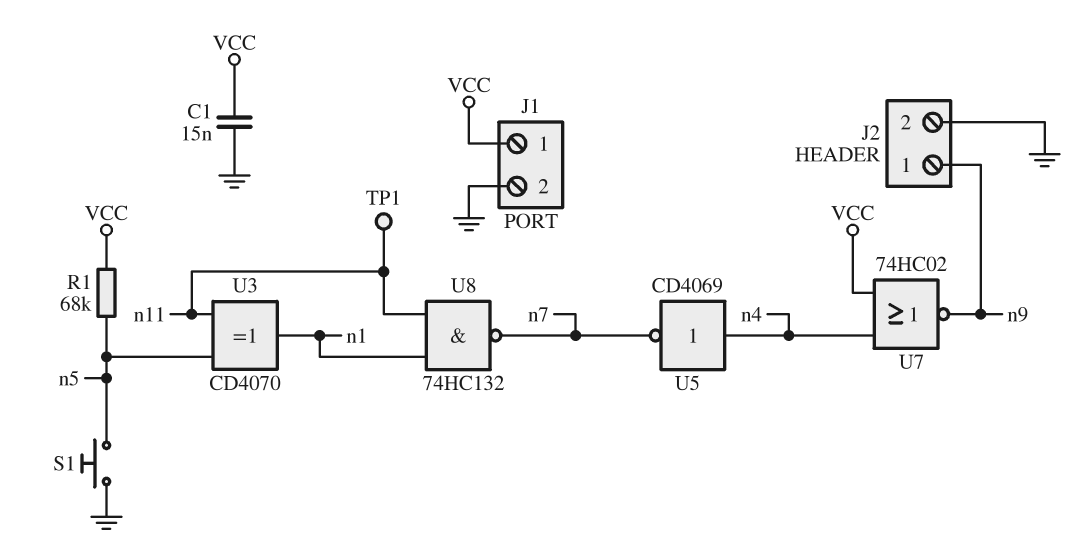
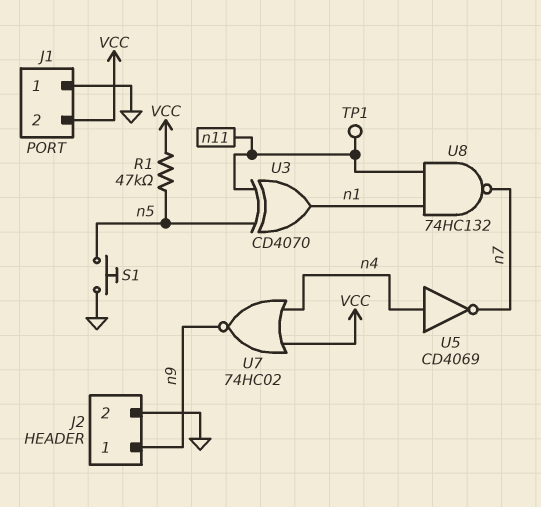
C1: 15nF (GND, VCC) -> none
J1 pin 1: VCC -> GND
J1 pin 2: GND -> VCC
R1: 68k (VCC, n5) -> 47k (VCC, n5)

